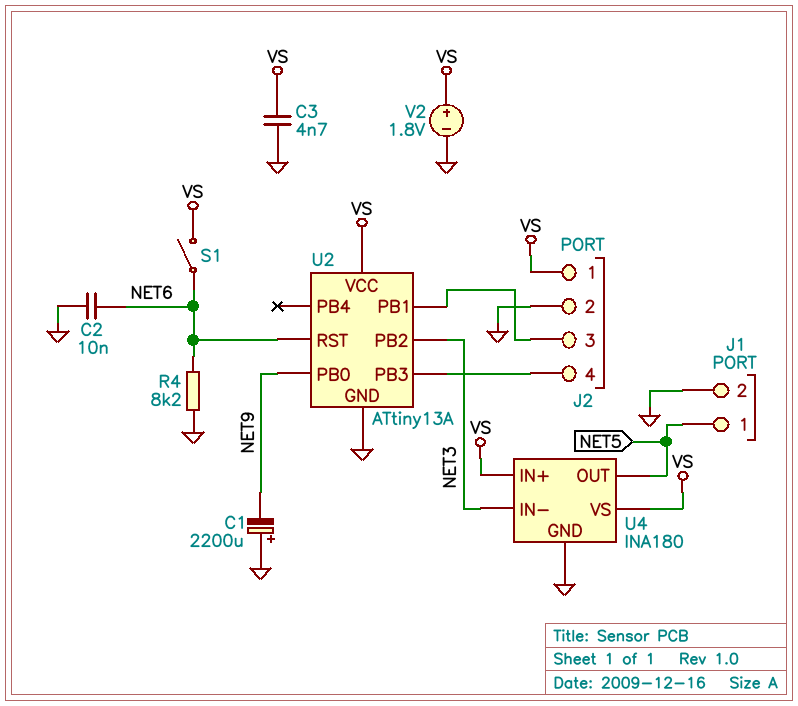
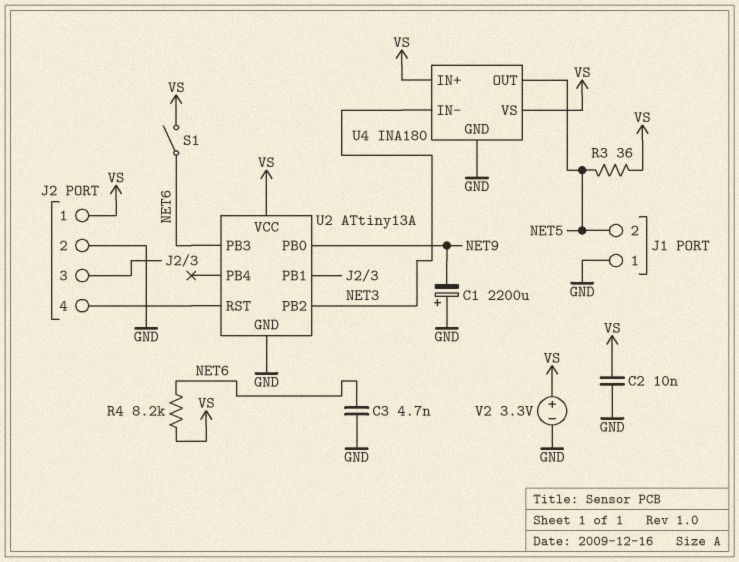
C2: 10nF (GND, NET6) -> 10nF (GND, VS)
C3: 4.7nF (GND, VS) -> 4.7nF (GND, NET6)
J1 pin 1: NET5 -> GND
J1 pin 2: GND -> NET5
R3: none -> 36 (NET5, VS)
R4: 8.2k (GND, NET6) -> 8.2k (NET6, VS)
U2 pin PB3: J2/4 -> NET6
U2 pin RST: NET6 -> J2/4
V2: 1.8V (plus VS, minus GND) -> 3.3V (plus VS, minus GND)

